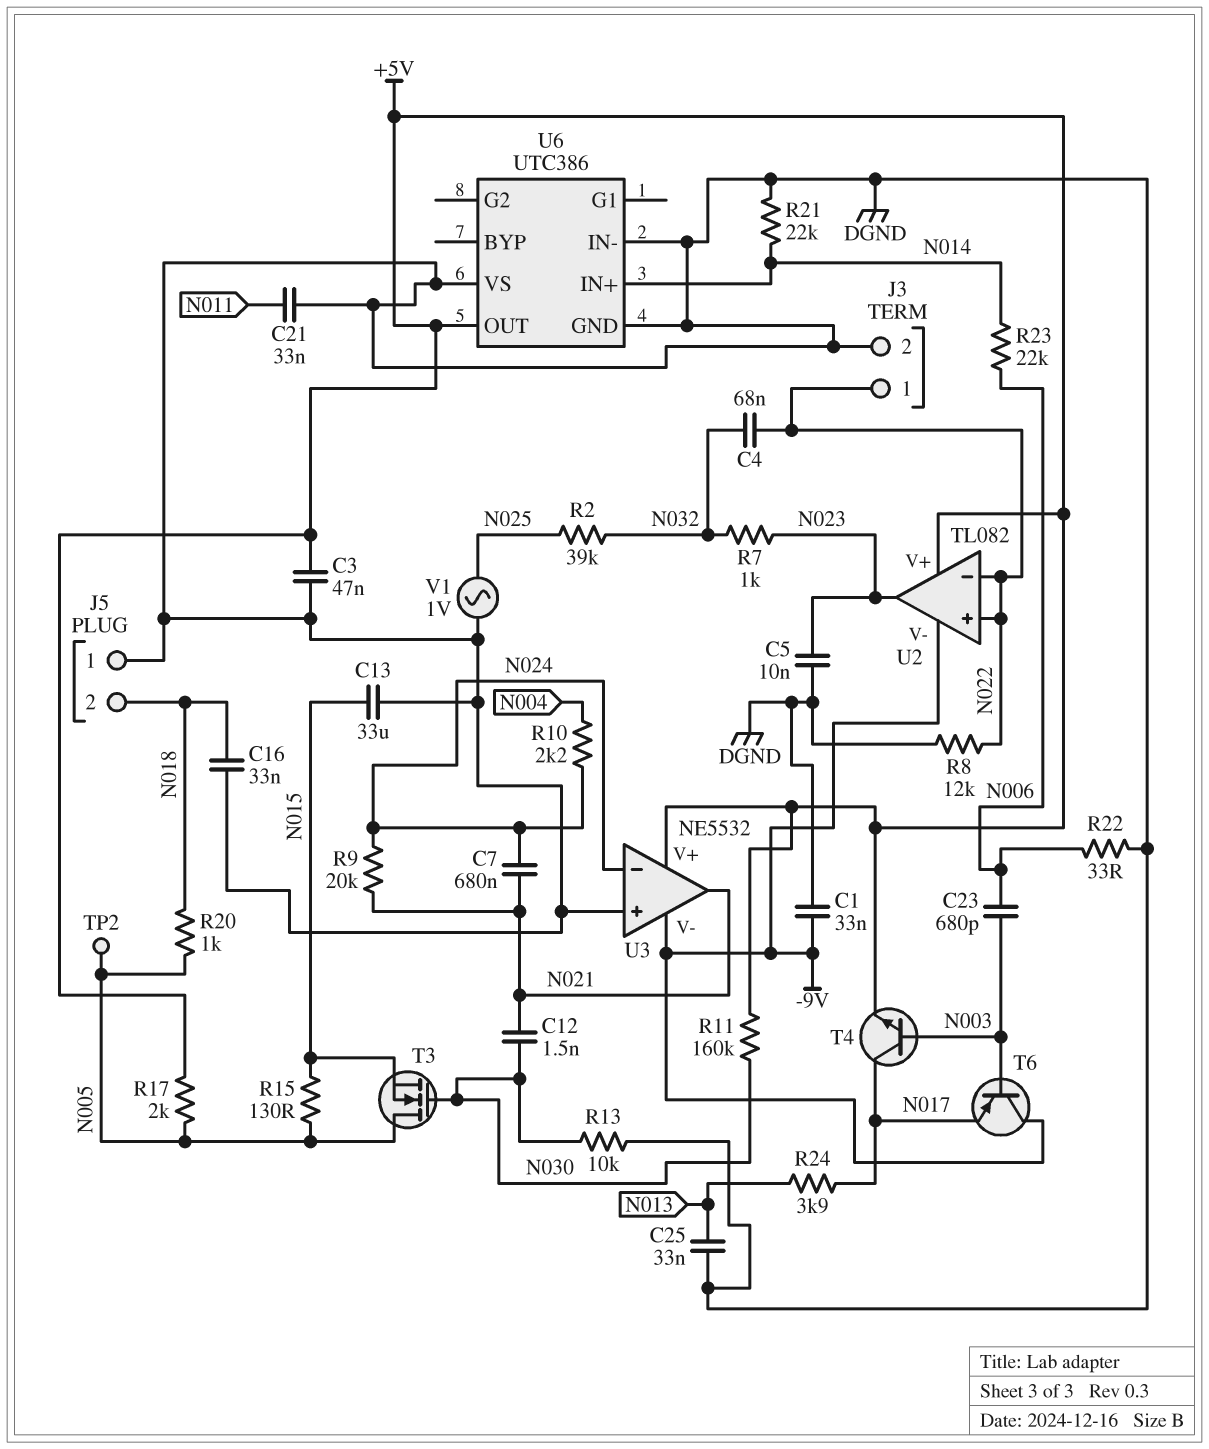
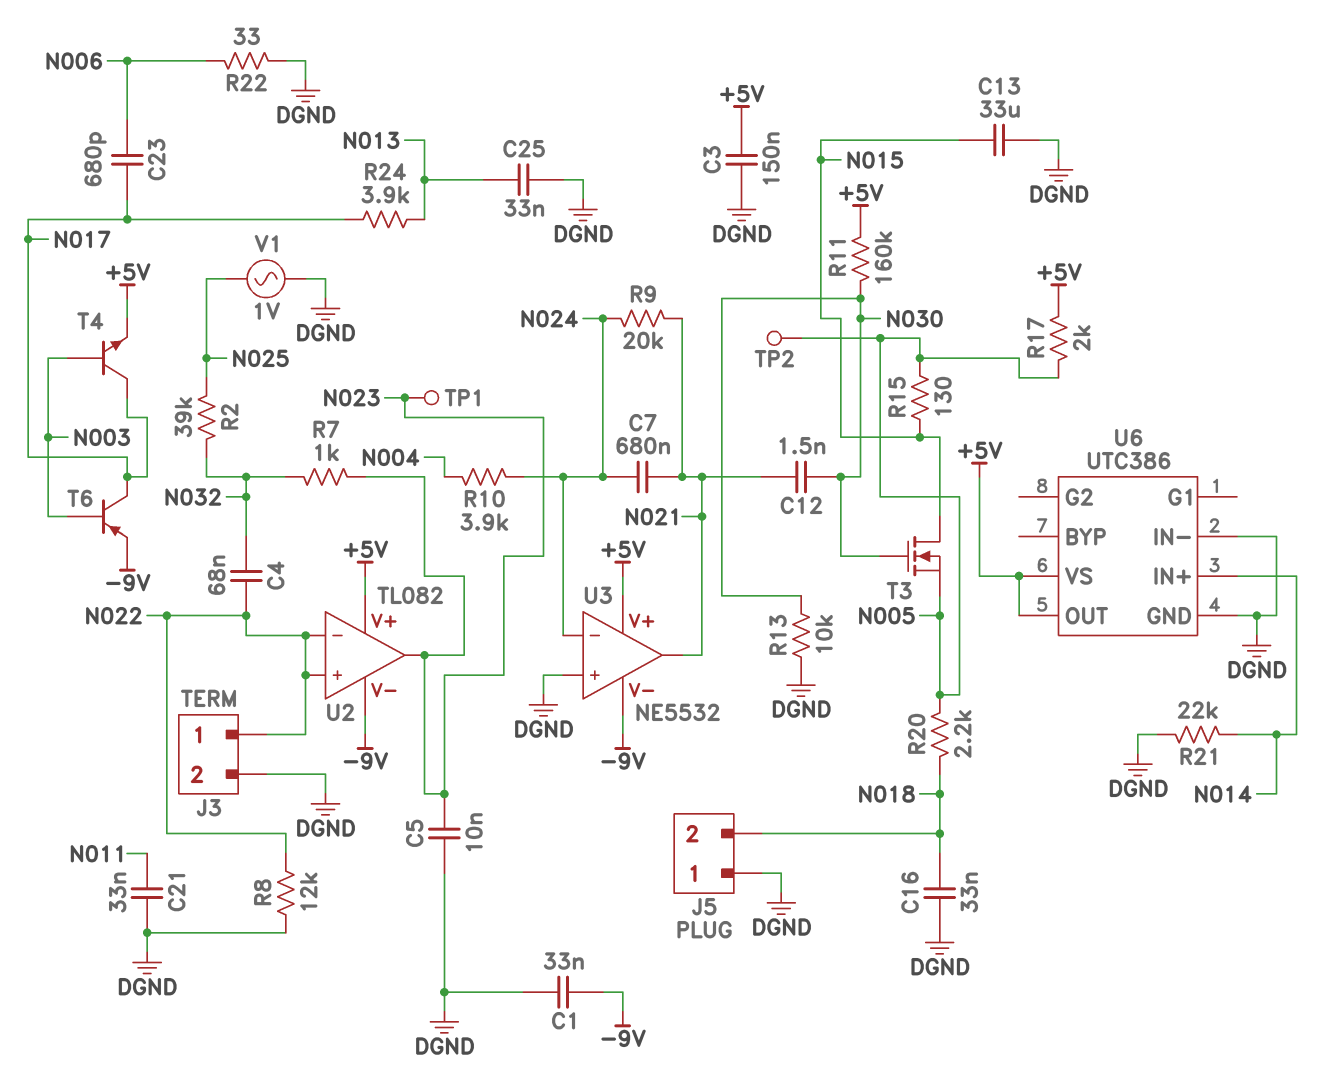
C3: 47nF (+5V, DGND) -> 150nF (+5V, DGND)
C23: 680pF (N003, N006) -> 680pF (N006, N017)
R10: 2.2k (N004, N024) -> 3.9k (N004, N024)
R20: 1k (N005, N018) -> 2.2k (N005, N018)
R23: 22k (N006, N014) -> none
T3: NMOS (G N030, D N005, S N015) -> NMOS (G N030, D N015, S N005)
T6: PNP (B N003, C -9V, E N017) -> PNP (B N003, C N017, E -9V)
TP1: none -> test point (N023)
U6 pin VS: DGND -> +5V

